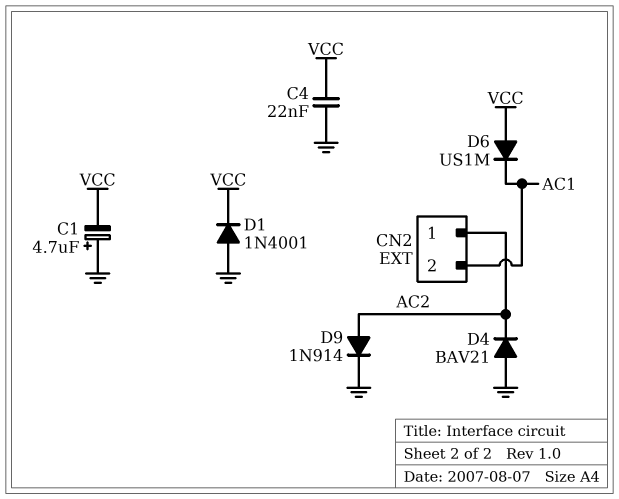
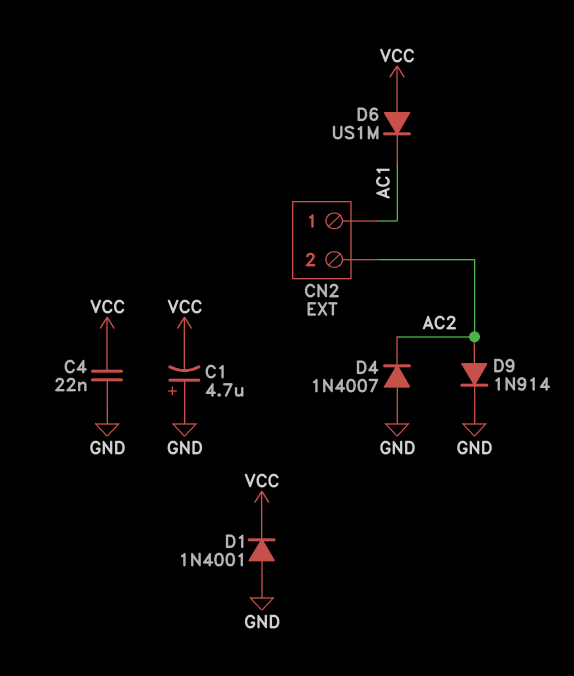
CN2 pin 1: AC2 -> AC1
CN2 pin 2: AC1 -> AC2
D4: diode BAV21 (A GND, K AC2) -> diode 1N4007 (A GND, K AC2)

